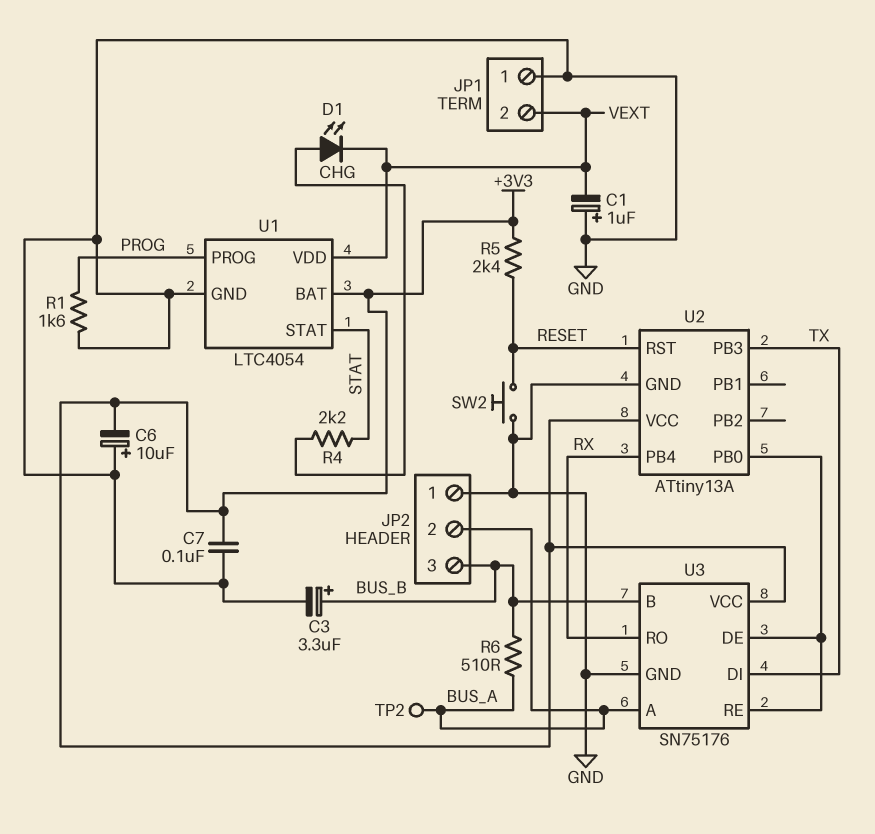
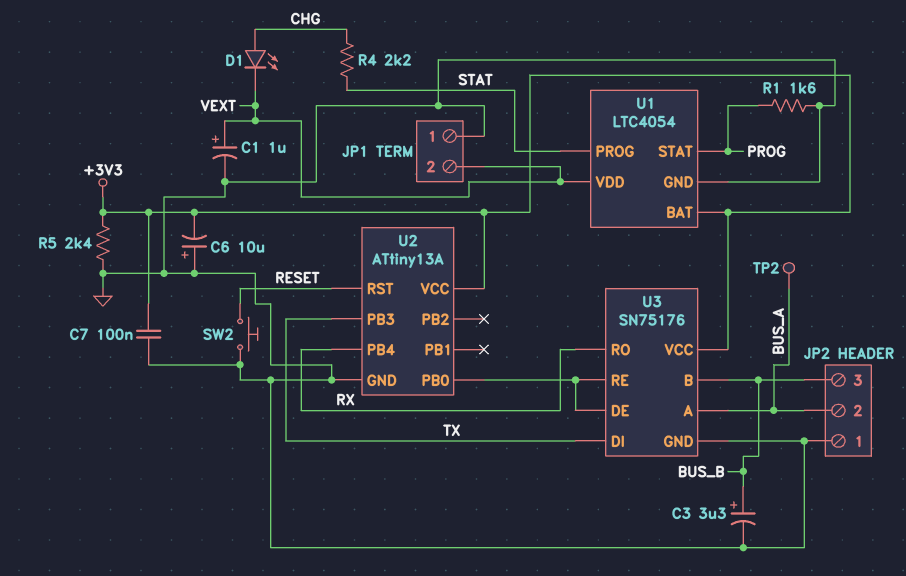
C1: 1uF (plus GND, minus VEXT) -> 1uF (plus VEXT, minus GND)
R5: 2.4k (+3V3, RESET) -> 2.4k (+3V3, GND)
R6: 510 (BUS_A, BUS_B) -> none
U1 pin PROG: PROG -> STAT
U1 pin STAT: STAT -> PROG

